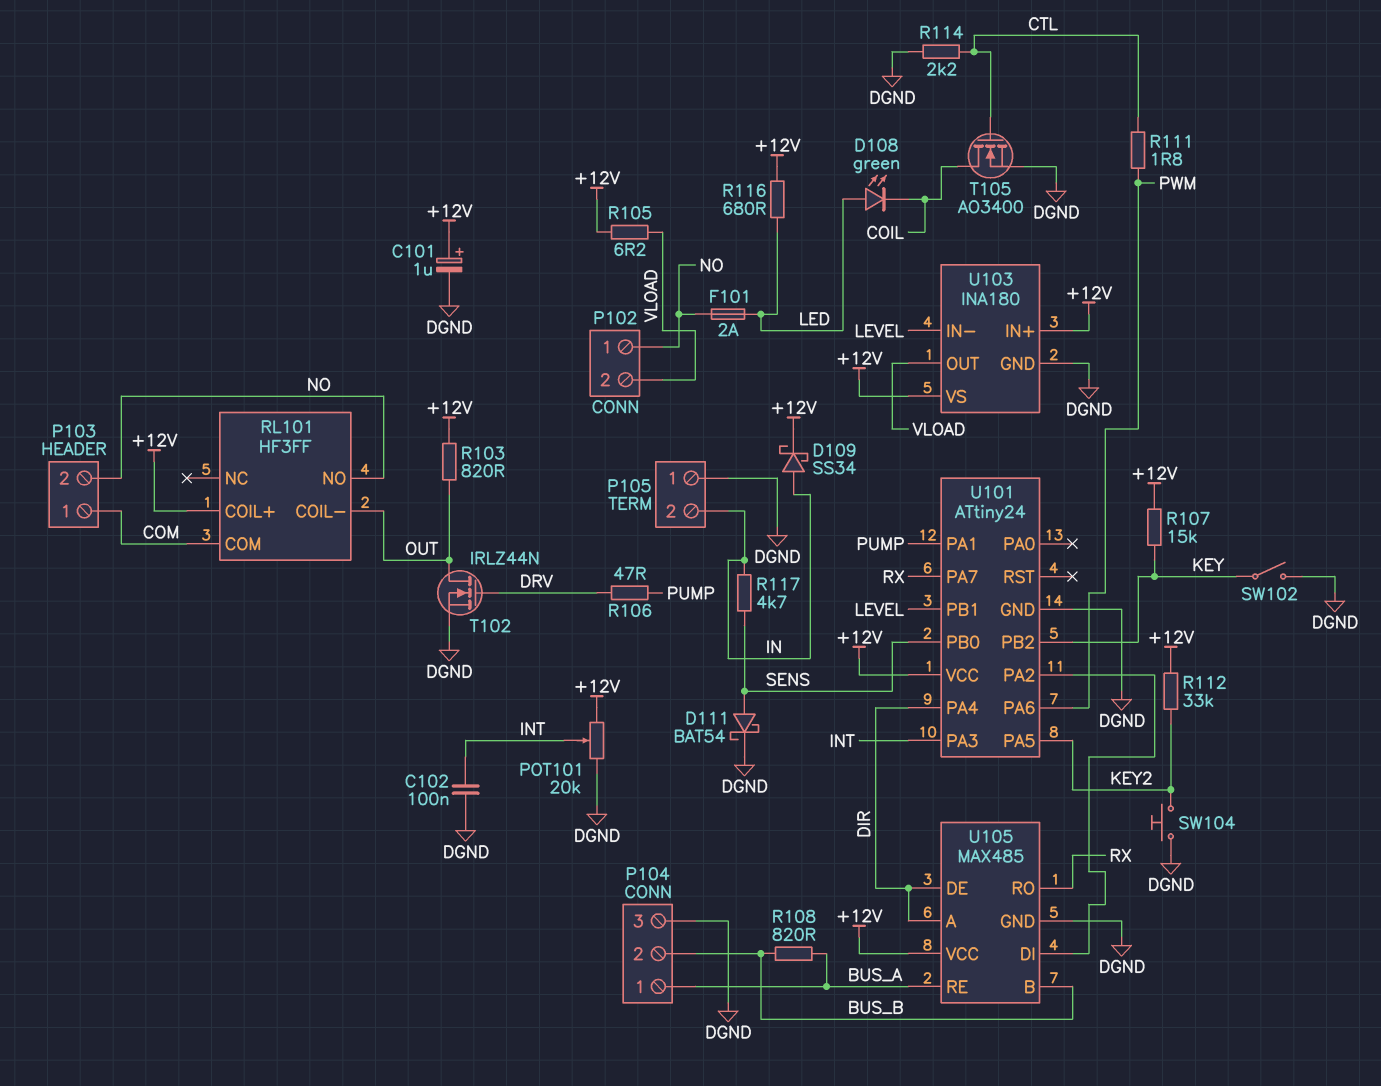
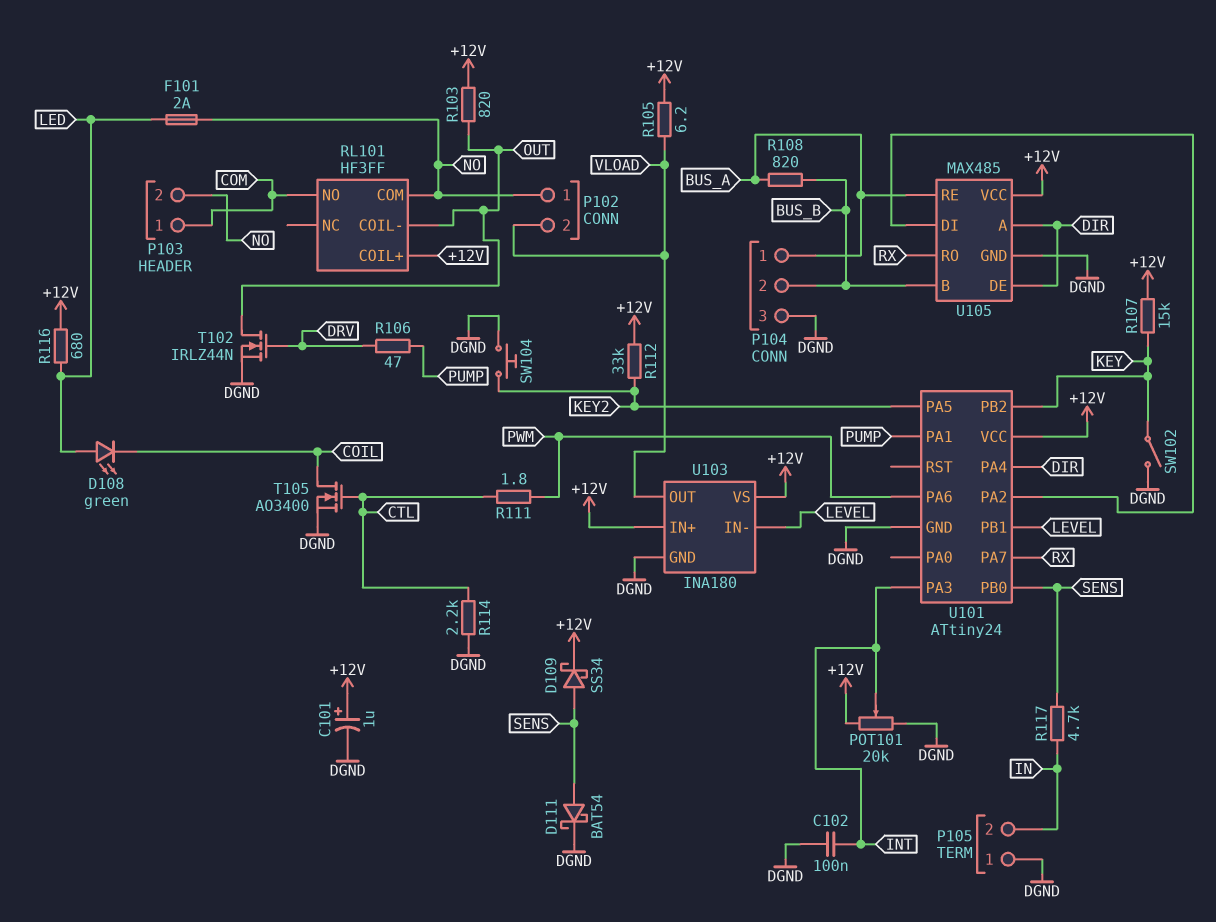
D109: schottky SS34 (A IN, K +12V) -> schottky SS34 (A SENS, K +12V)
RL101 pin COM: COM -> NO
RL101 pin NO: NO -> COM

